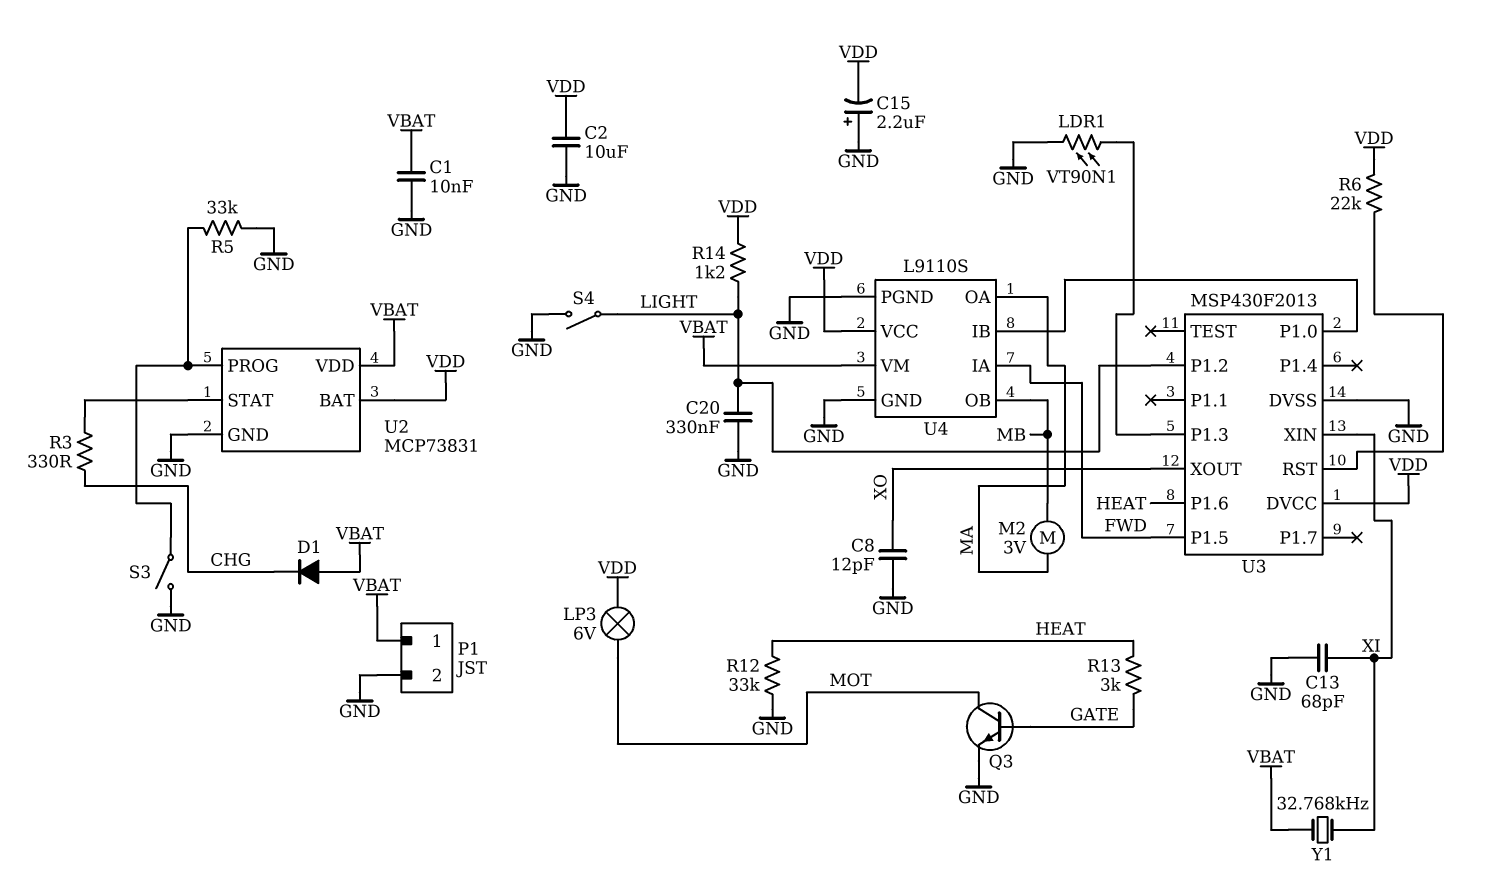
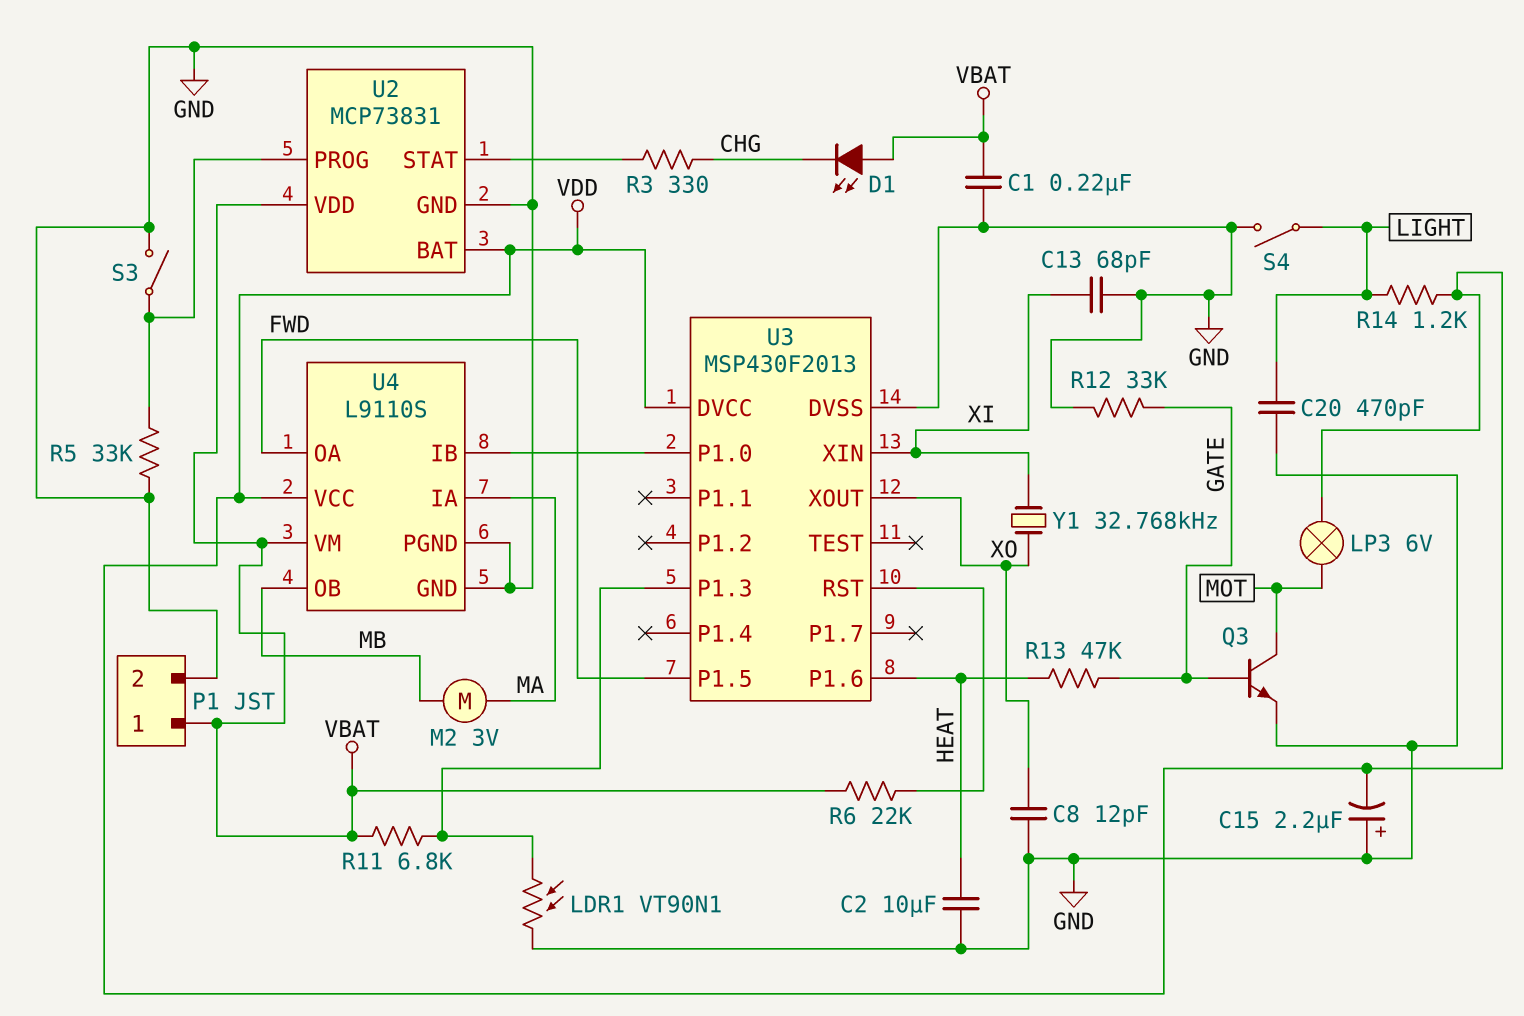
C1: 10nF (GND, VBAT) -> 220nF (GND, VBAT)
C2: 10uF (GND, VDD) -> 10uF (GND, HEAT)
C20: 330nF (GND, LIGHT) -> 470pF (GND, LIGHT)
D1: diode (A VBAT, K CHG) -> LED (A VBAT, K CHG)
R6: 22k (U3/RST, VDD) -> 22k (U3/RST, VBAT)
R11: none -> 6.8k (U3/P1.3, VBAT)
R12: 33k (GND, HEAT) -> 33k (GATE, GND)
R13: 3k (GATE, HEAT) -> 47k (GATE, HEAT)
U3 pin P1.2: LIGHT -> none
U4 pin IA: FWD -> MA
U4 pin OA: MA -> FWD
Y1: 32.768kHz (VBAT, XI) -> 32.768kHz (XI, XO)

